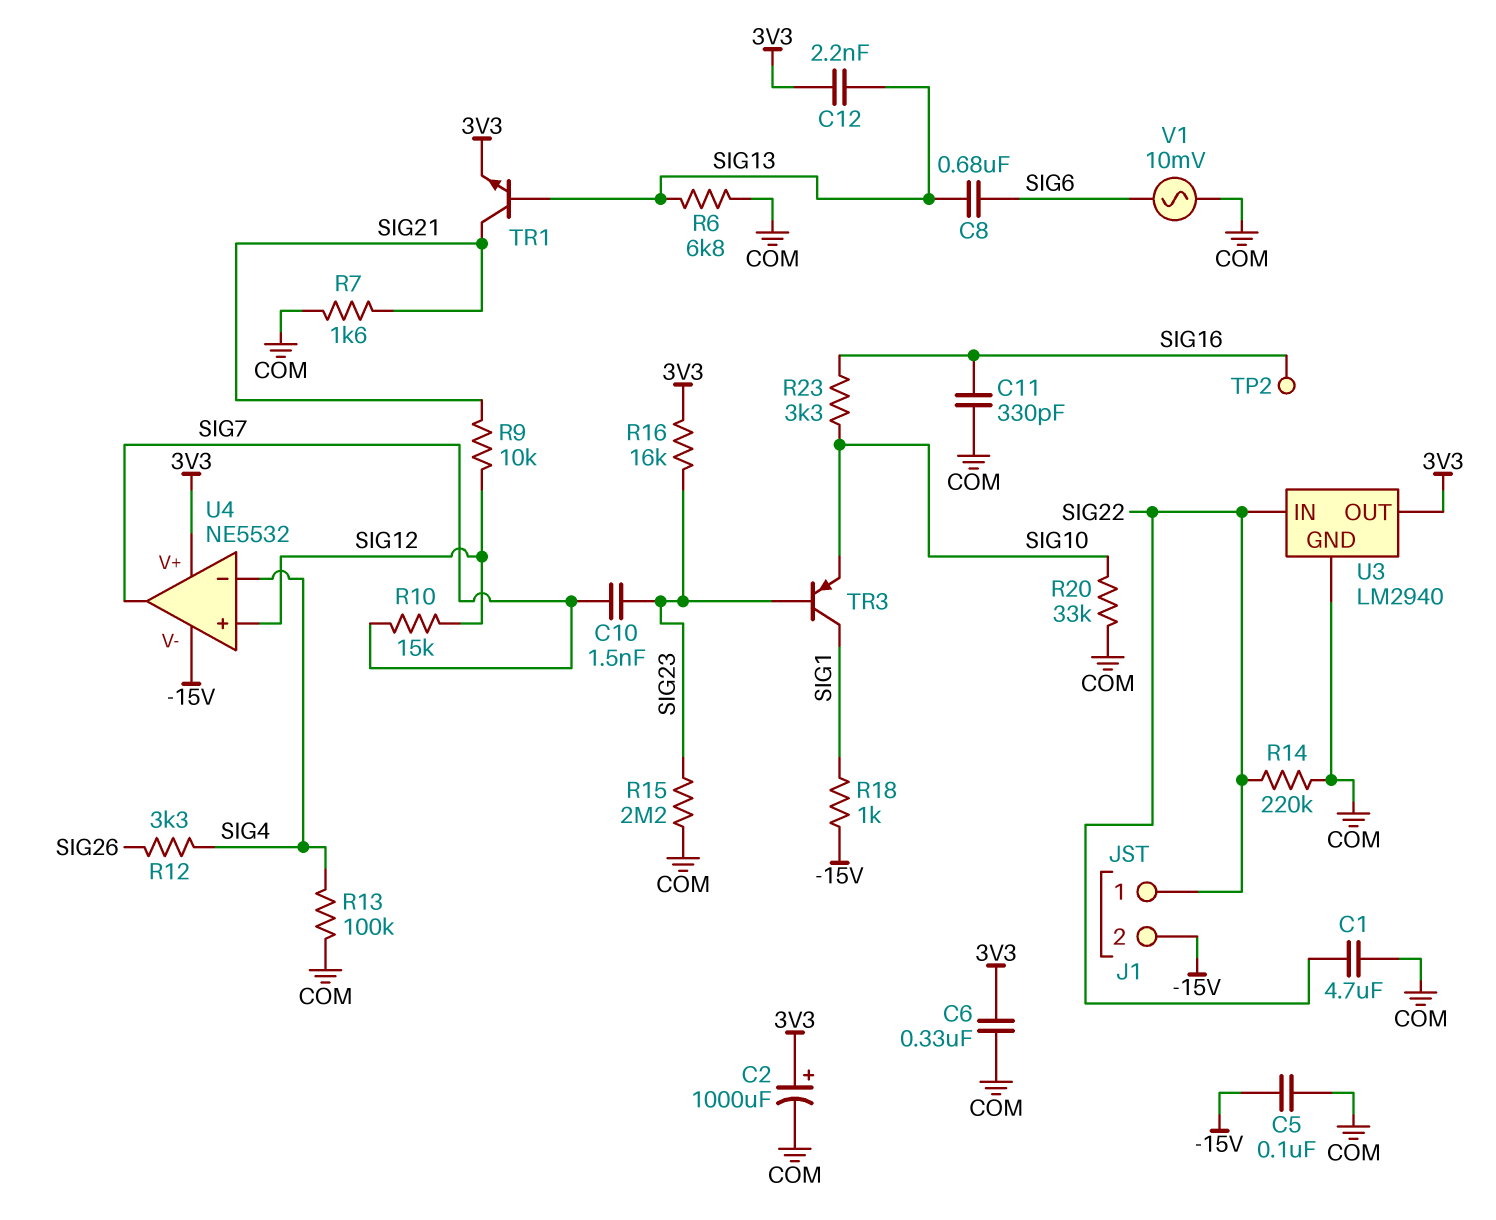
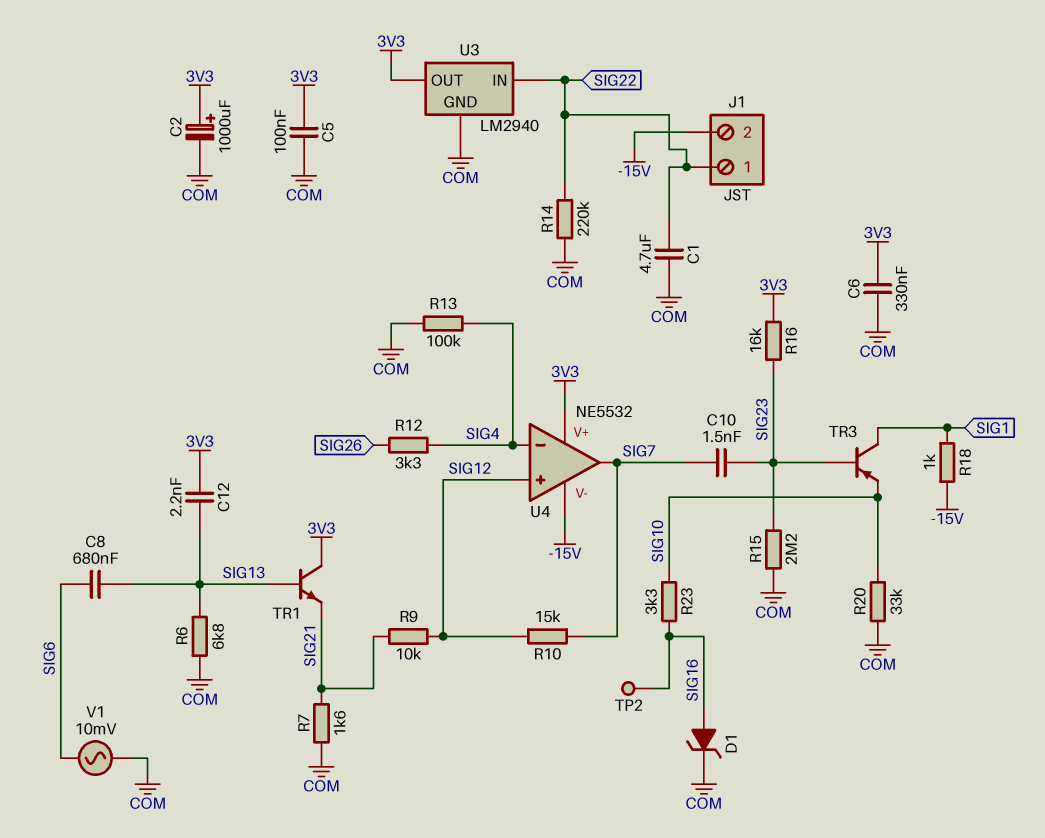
C5: 100nF (-15V, COM) -> 100nF (3V3, COM)
C11: 330pF (COM, SIG16) -> none
D1: none -> zener (A SIG16, K COM)
TR1: NPN (B SIG13, C SIG21, E 3V3) -> NPN (B SIG13, C 3V3, E SIG21)

